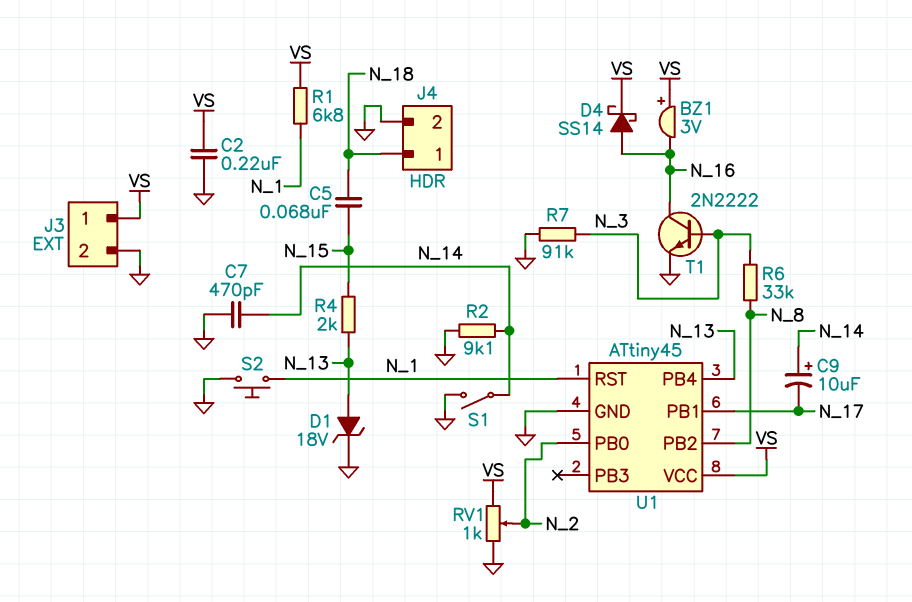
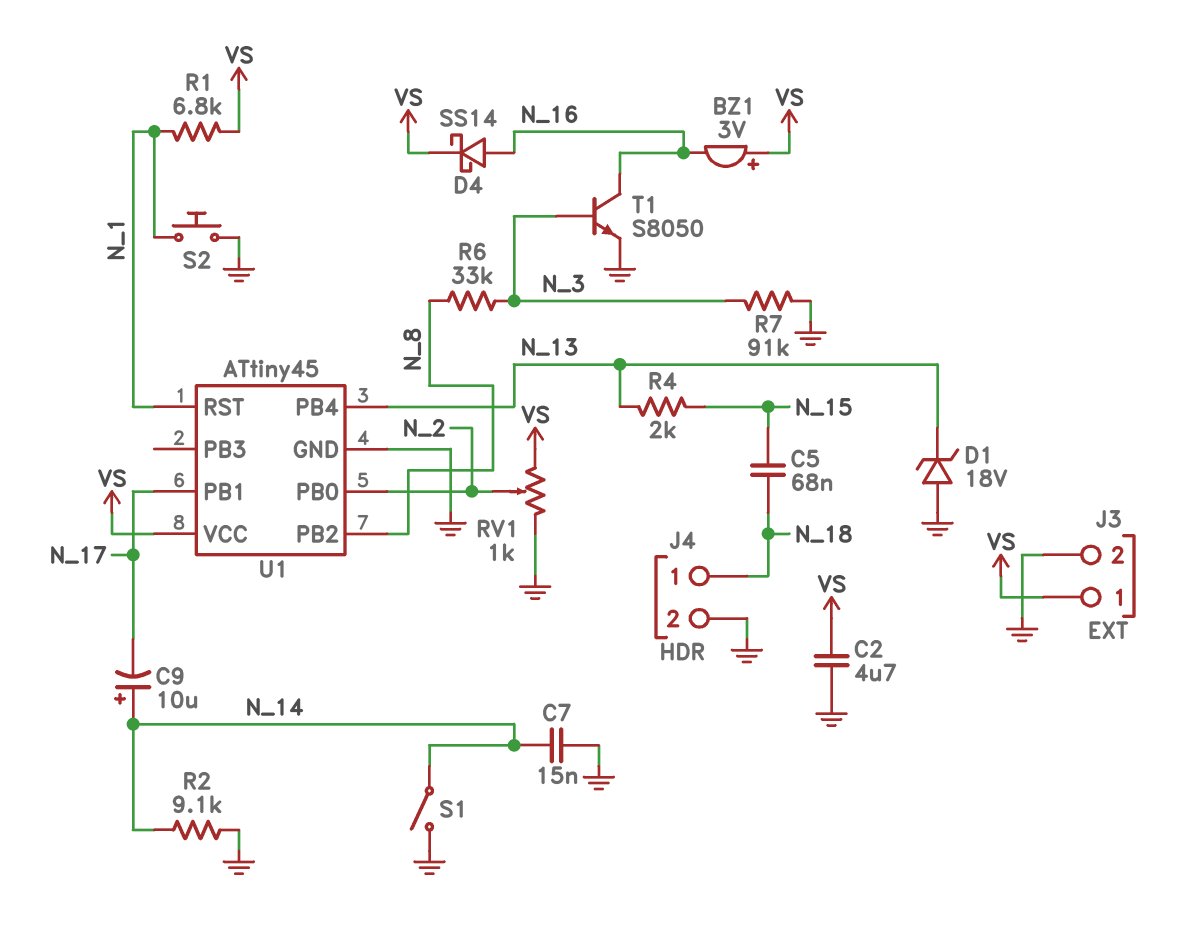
C2: 220nF (GND, VS) -> 4.7uF (GND, VS)
C7: 470pF (GND, N_14) -> 15nF (GND, N_14)
D1: zener 18V (A N_13, K GND) -> zener 18V (A GND, K N_13)
T1: NPN 2N2222 (B N_3, C N_16, E GND) -> NPN S8050 (B N_3, C N_16, E GND)

